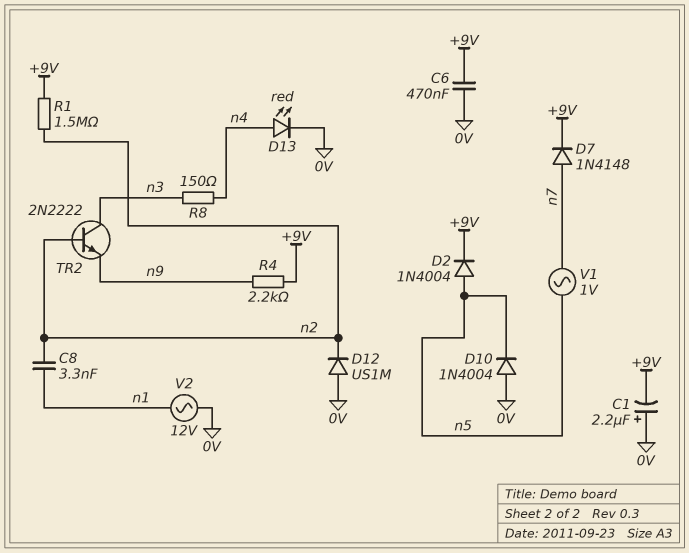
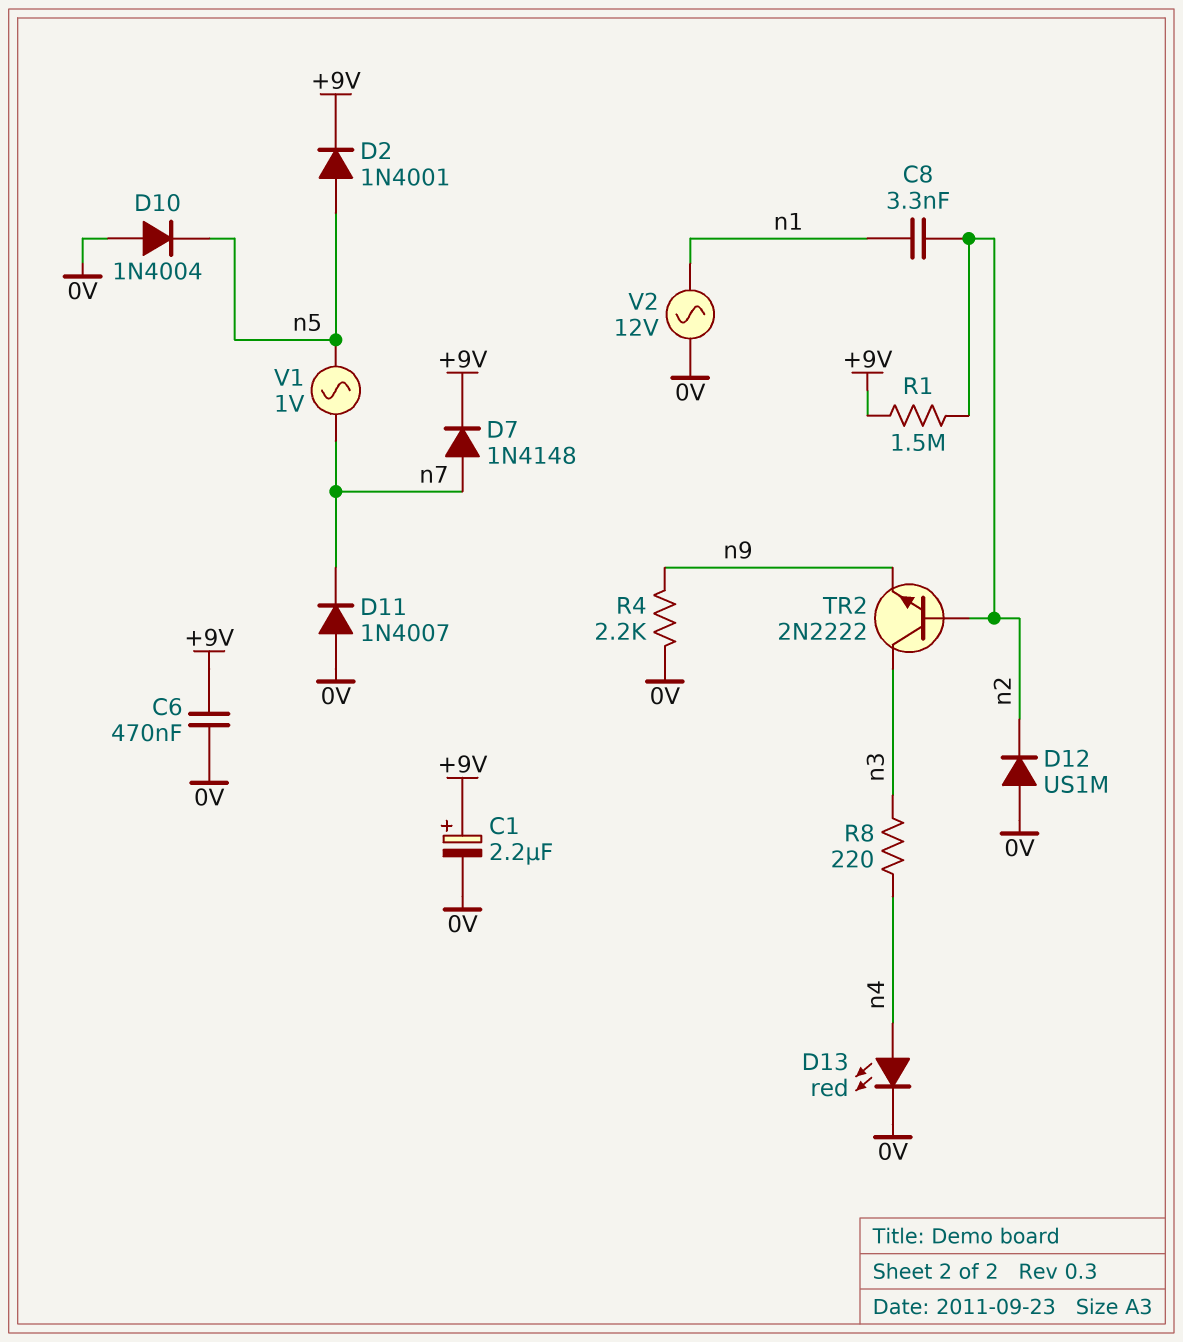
C1: 2.2uF (plus 0V, minus +9V) -> 2.2uF (plus +9V, minus 0V)
D2: diode 1N4004 (A n5, K +9V) -> diode 1N4001 (A n5, K +9V)
D11: none -> diode 1N4007 (A 0V, K n7)
R4: 2.2k (+9V, n9) -> 2.2k (0V, n9)
R8: 150 (n3, n4) -> 220 (n3, n4)

